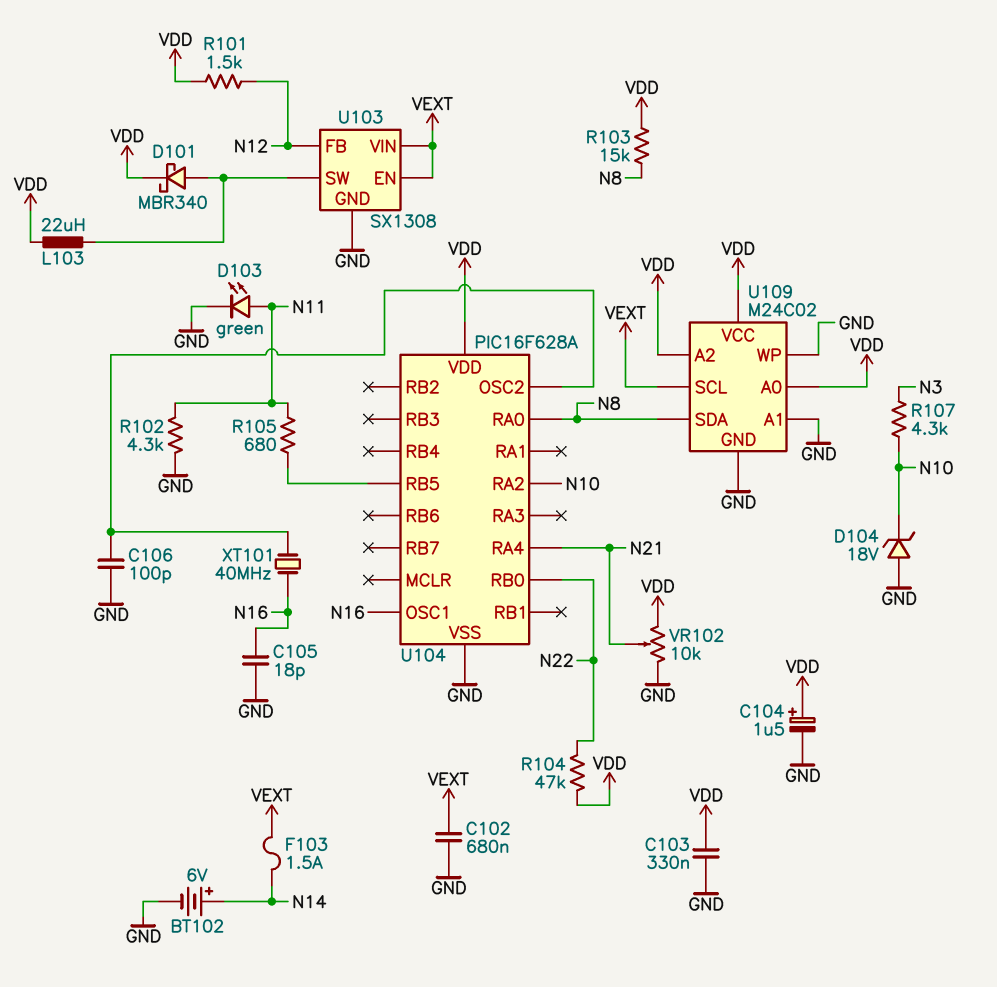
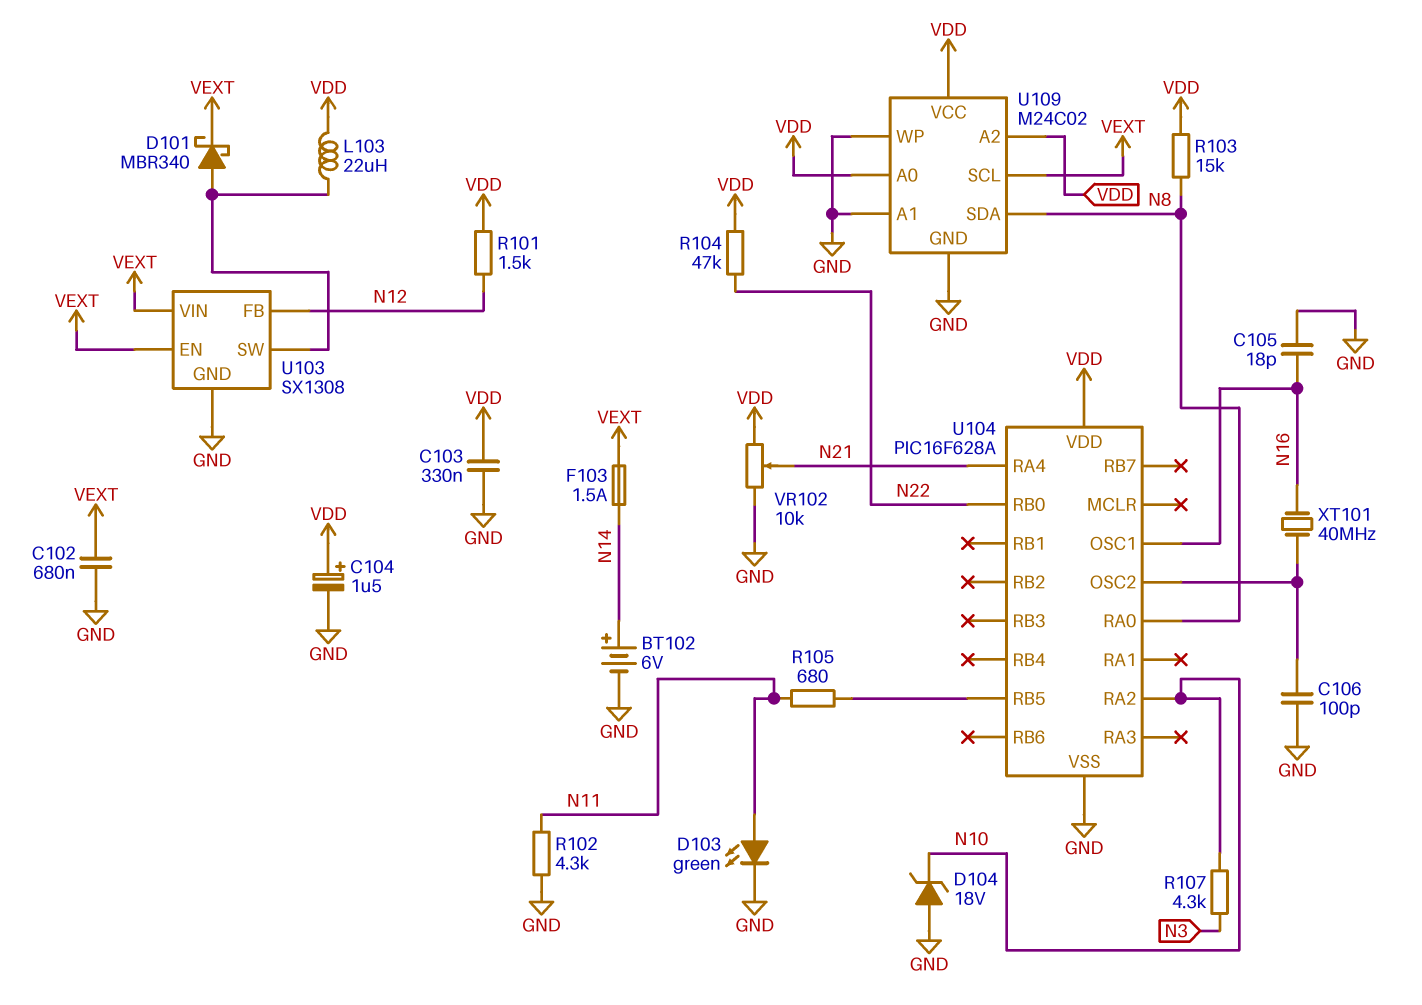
D101: schottky MBR340 (A U103/SW, K VDD) -> schottky MBR340 (A U103/SW, K VEXT)

